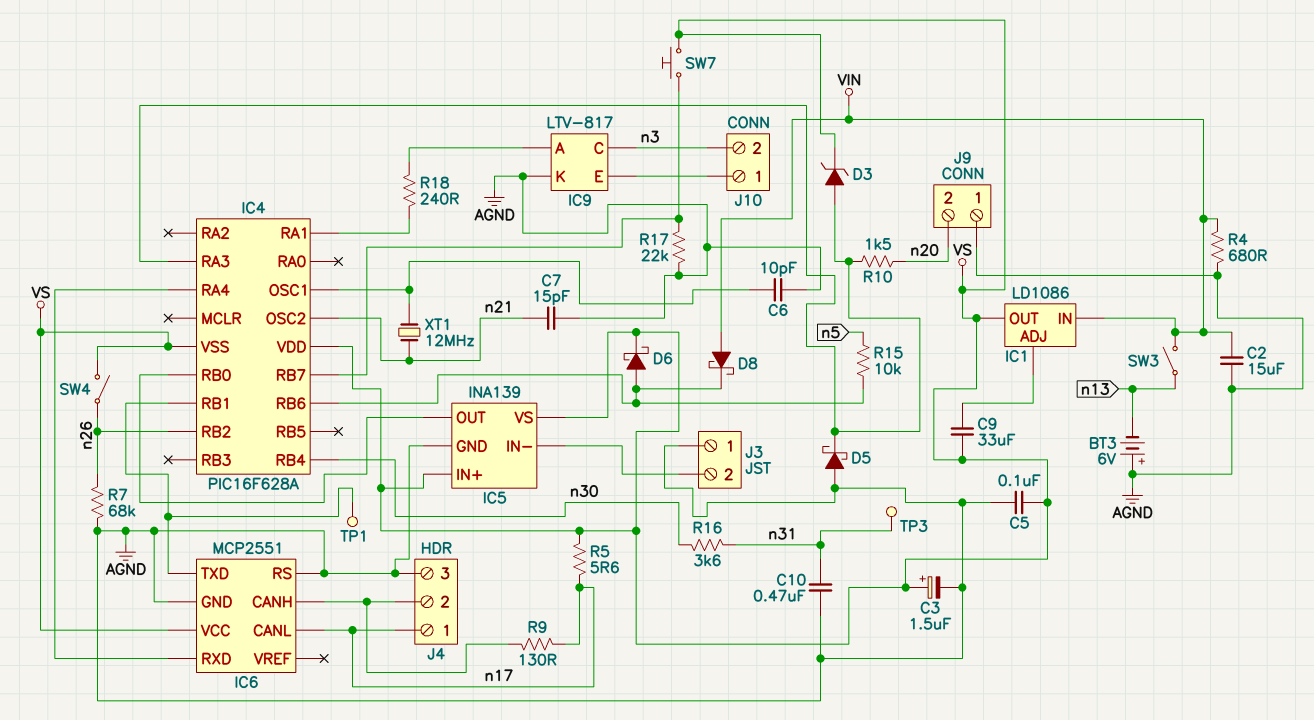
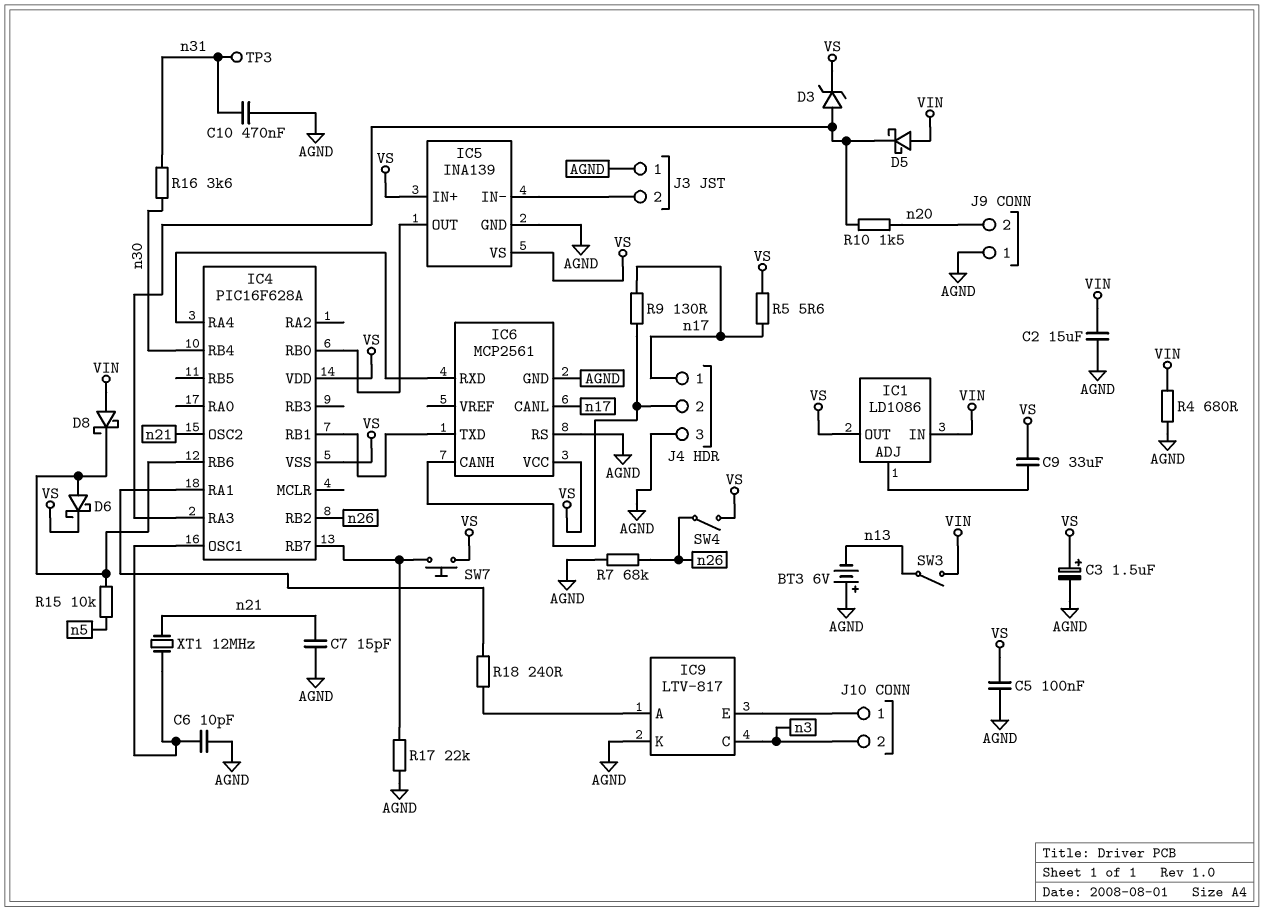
D5: schottky (A AGND, K IC4/RA3) -> schottky (A VIN, K IC4/RA3)
IC6: MCP2551 -> MCP2561
TP1: test point (IC4/RB1) -> none

